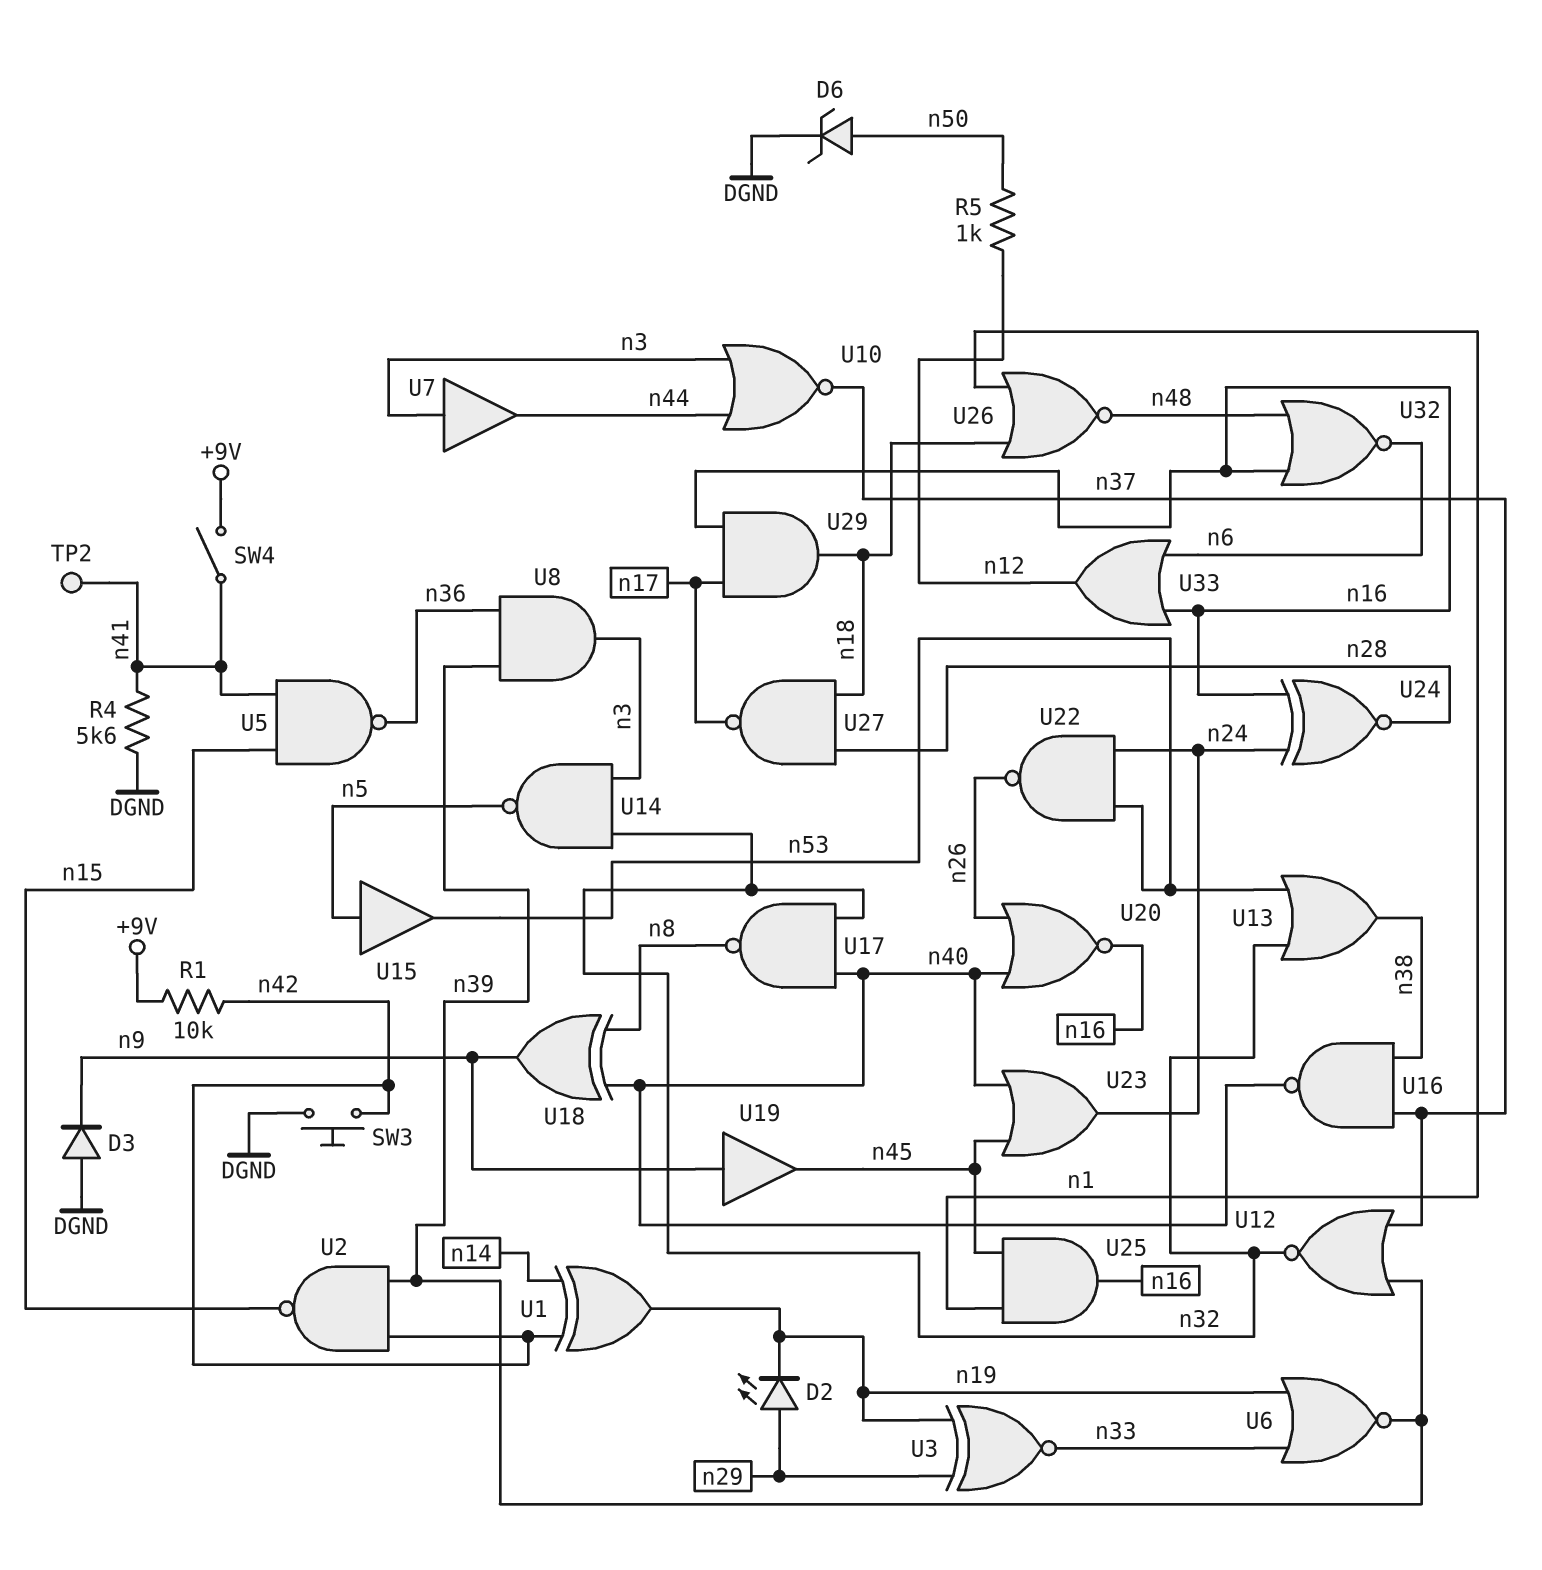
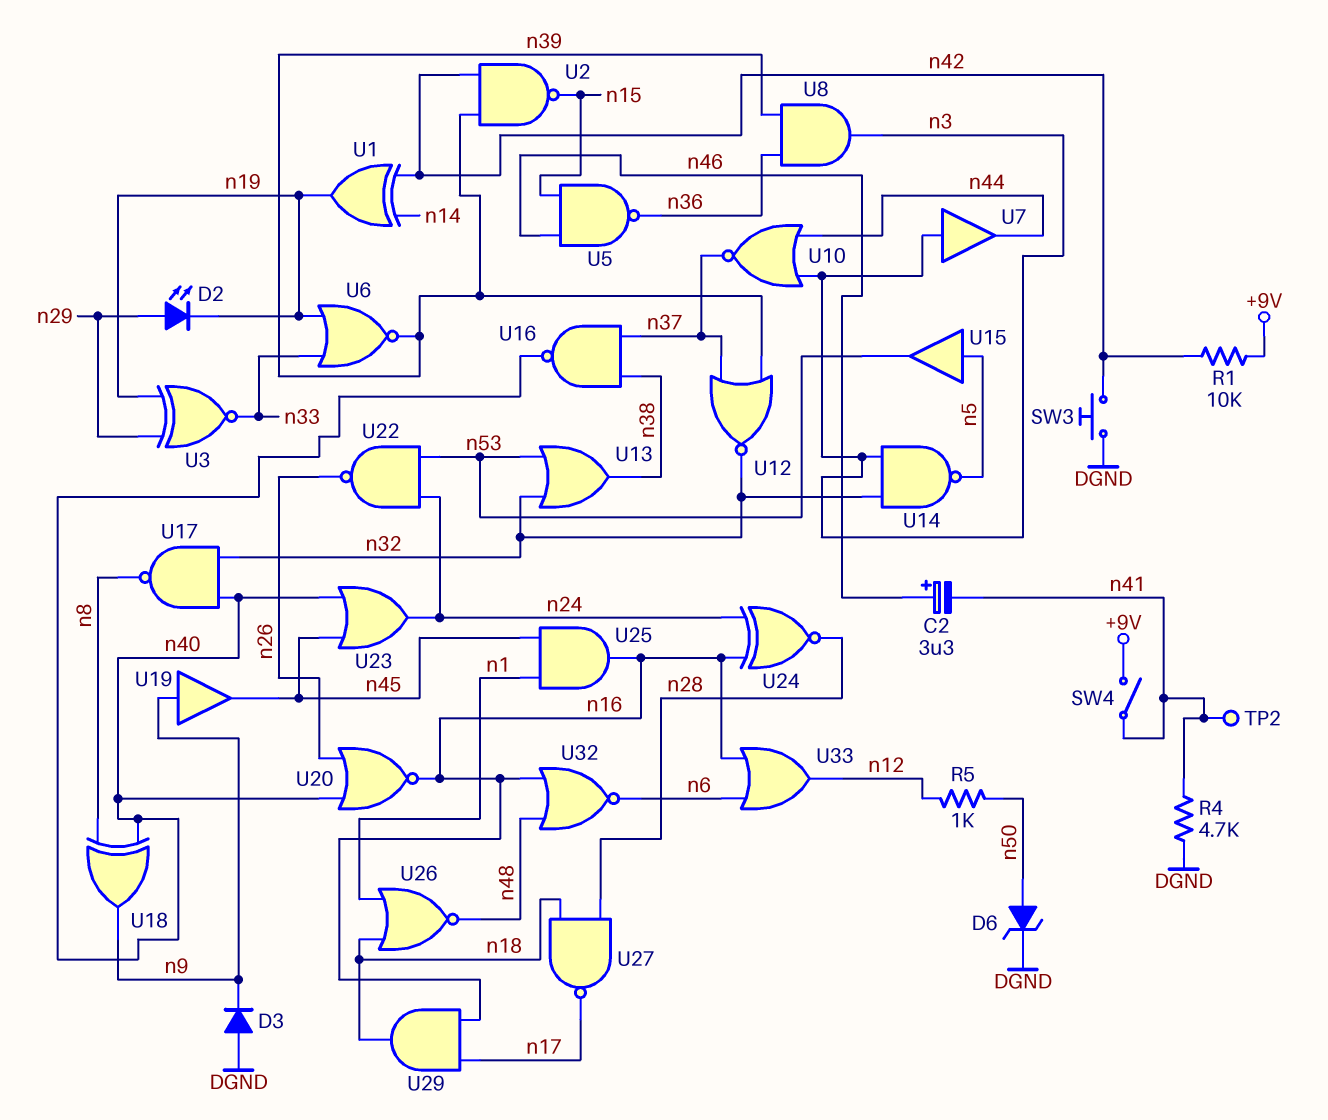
C2: none -> 3.3uF (plus n46, minus n41)
R4: 5.6k (DGND, n41) -> 4.7k (DGND, n41)
U5: NAND (in n15, in n41, out n36) -> NAND (in n15, in n46, out n36)

